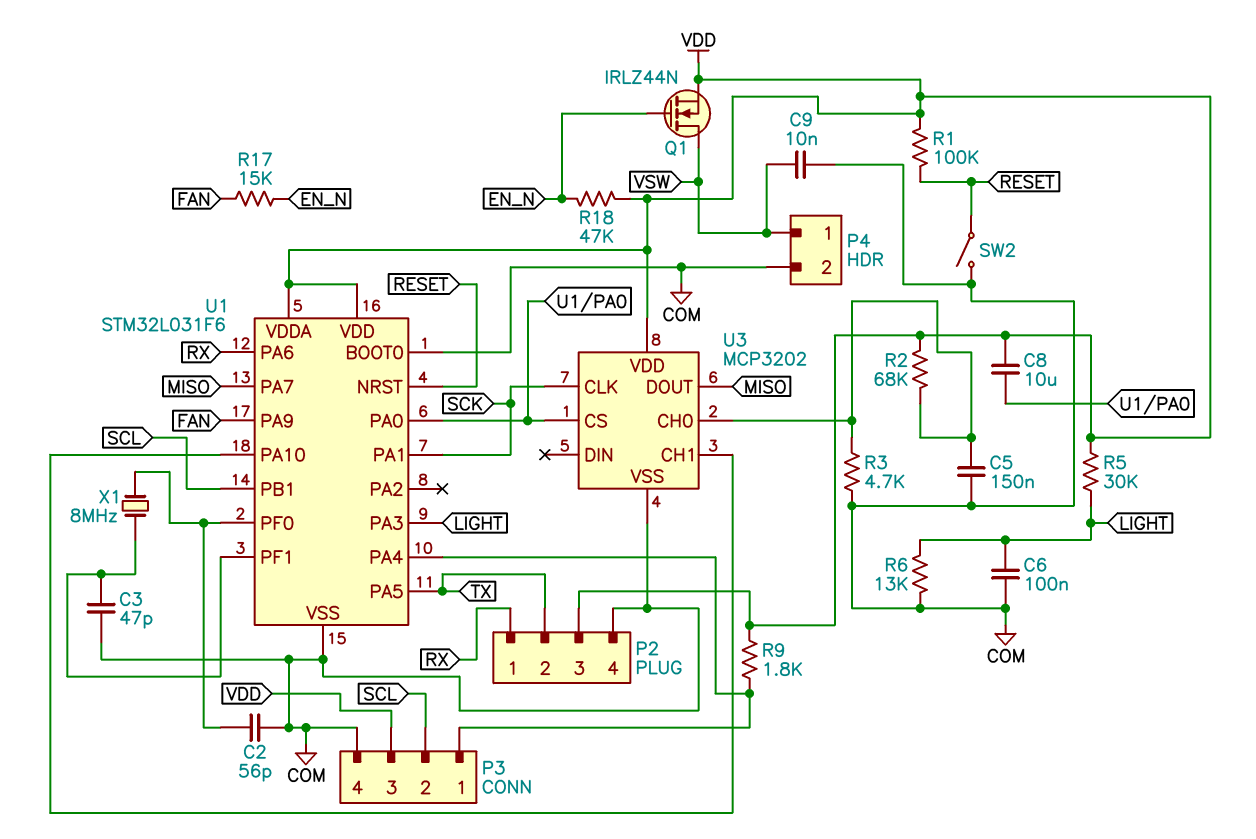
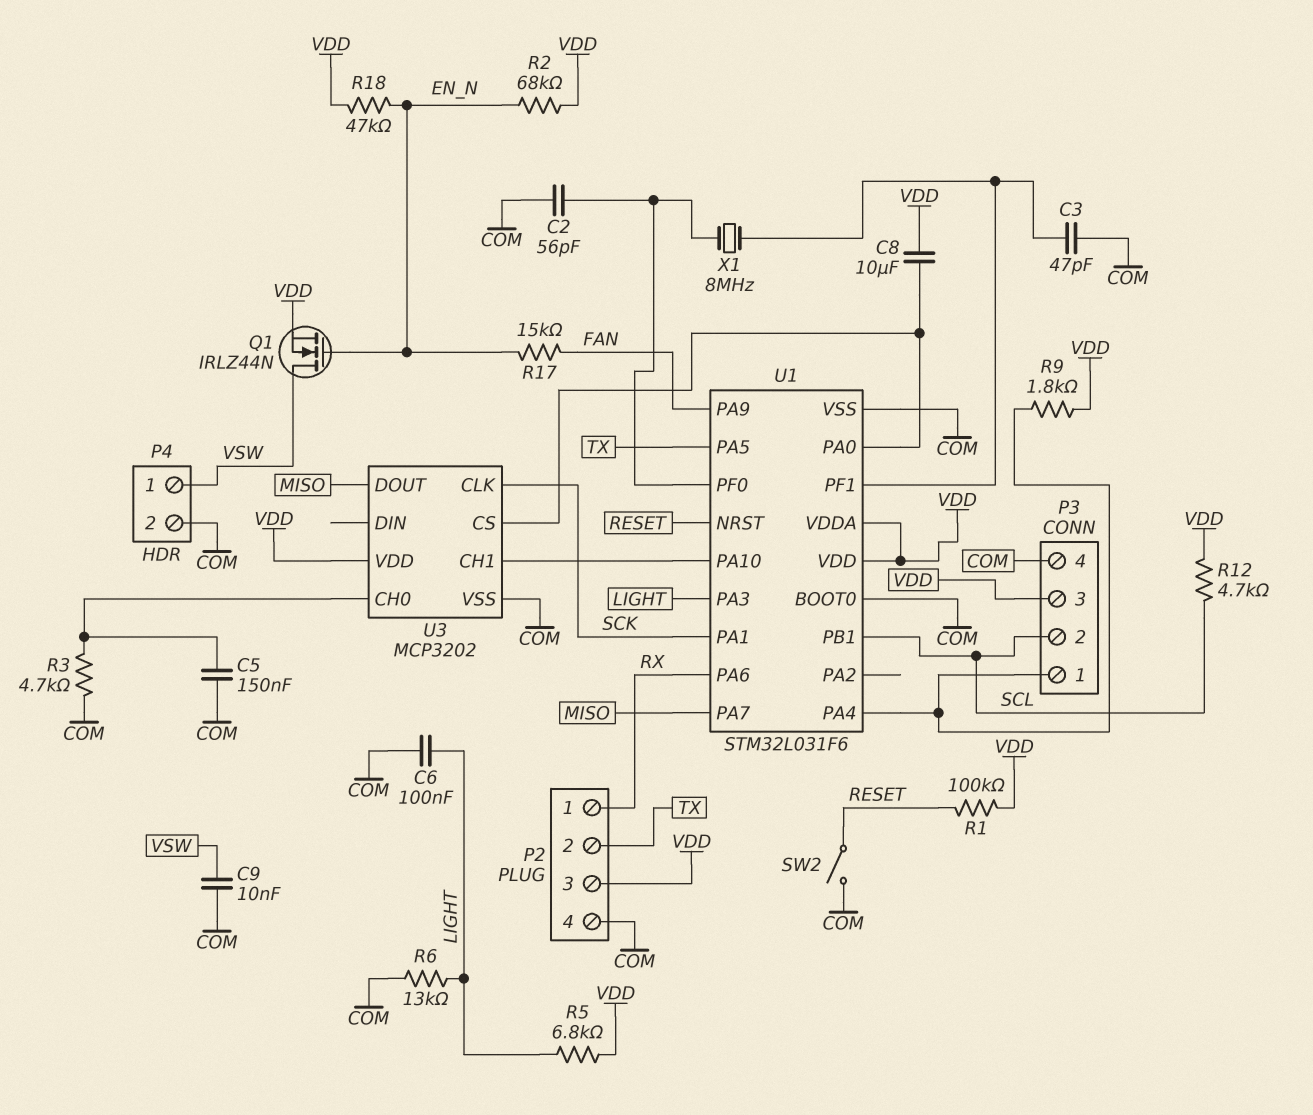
R2: 68k (U3/CH0, VDD) -> 68k (EN_N, VDD)
R5: 30k (LIGHT, VDD) -> 6.8k (LIGHT, VDD)
R12: none -> 4.7k (SCL, VDD)

